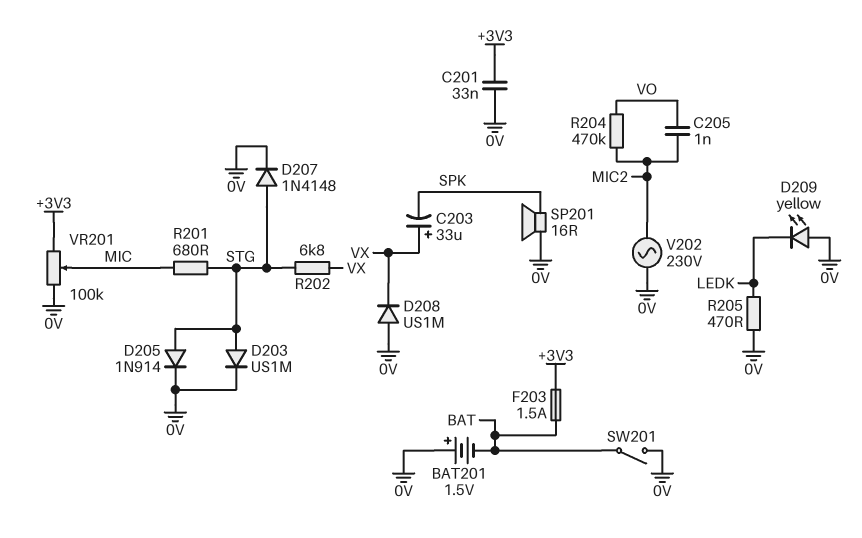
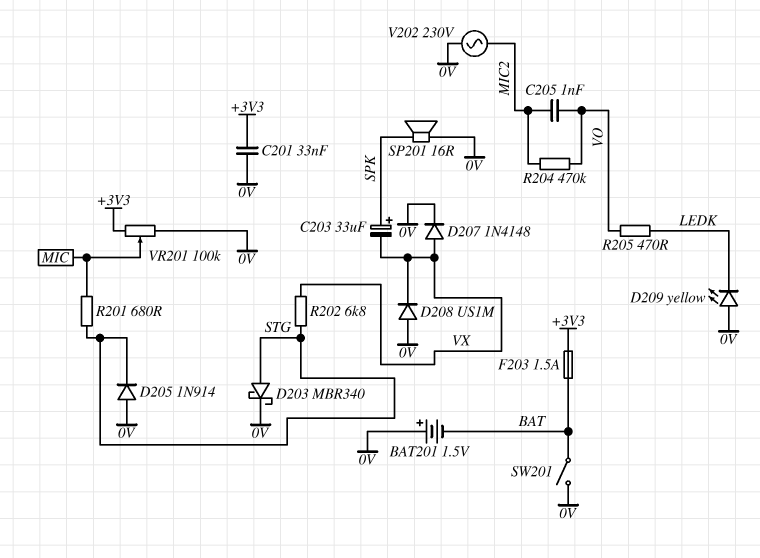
C203: 33uF (plus VX, minus SPK) -> 33uF (plus SPK, minus VX)
D203: diode US1M (A STG, K 0V) -> schottky MBR340 (A STG, K 0V)
D205: diode 1N914 (A STG, K 0V) -> diode 1N914 (A 0V, K STG)
D207: diode 1N4148 (A STG, K 0V) -> diode 1N4148 (A VX, K 0V)
R205: 470 (0V, LEDK) -> 470 (LEDK, VO)

